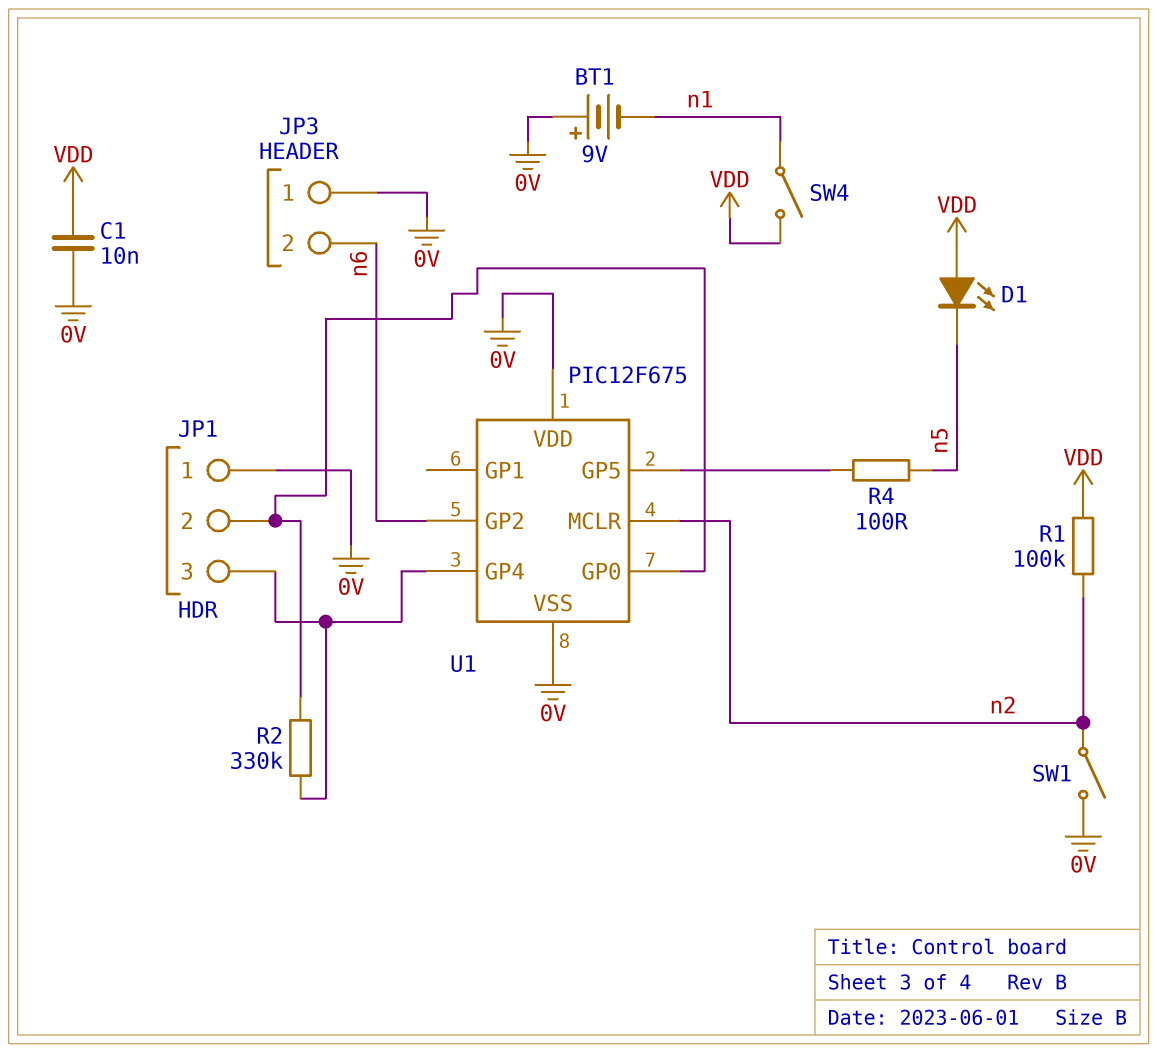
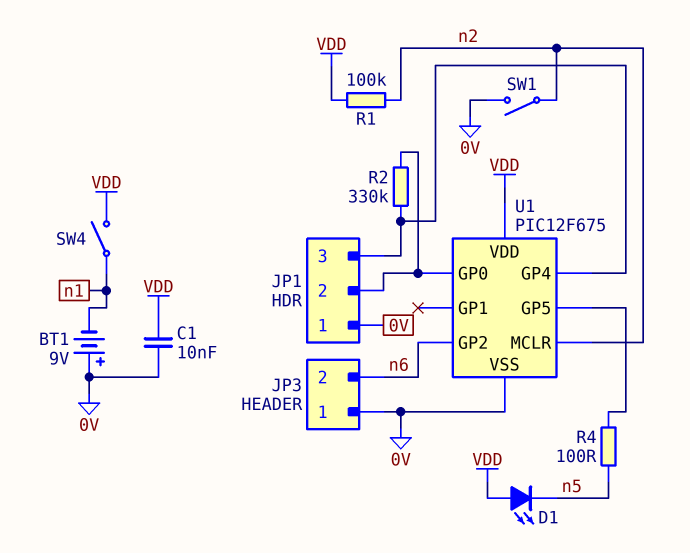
U1 pin VDD: 0V -> VDD

